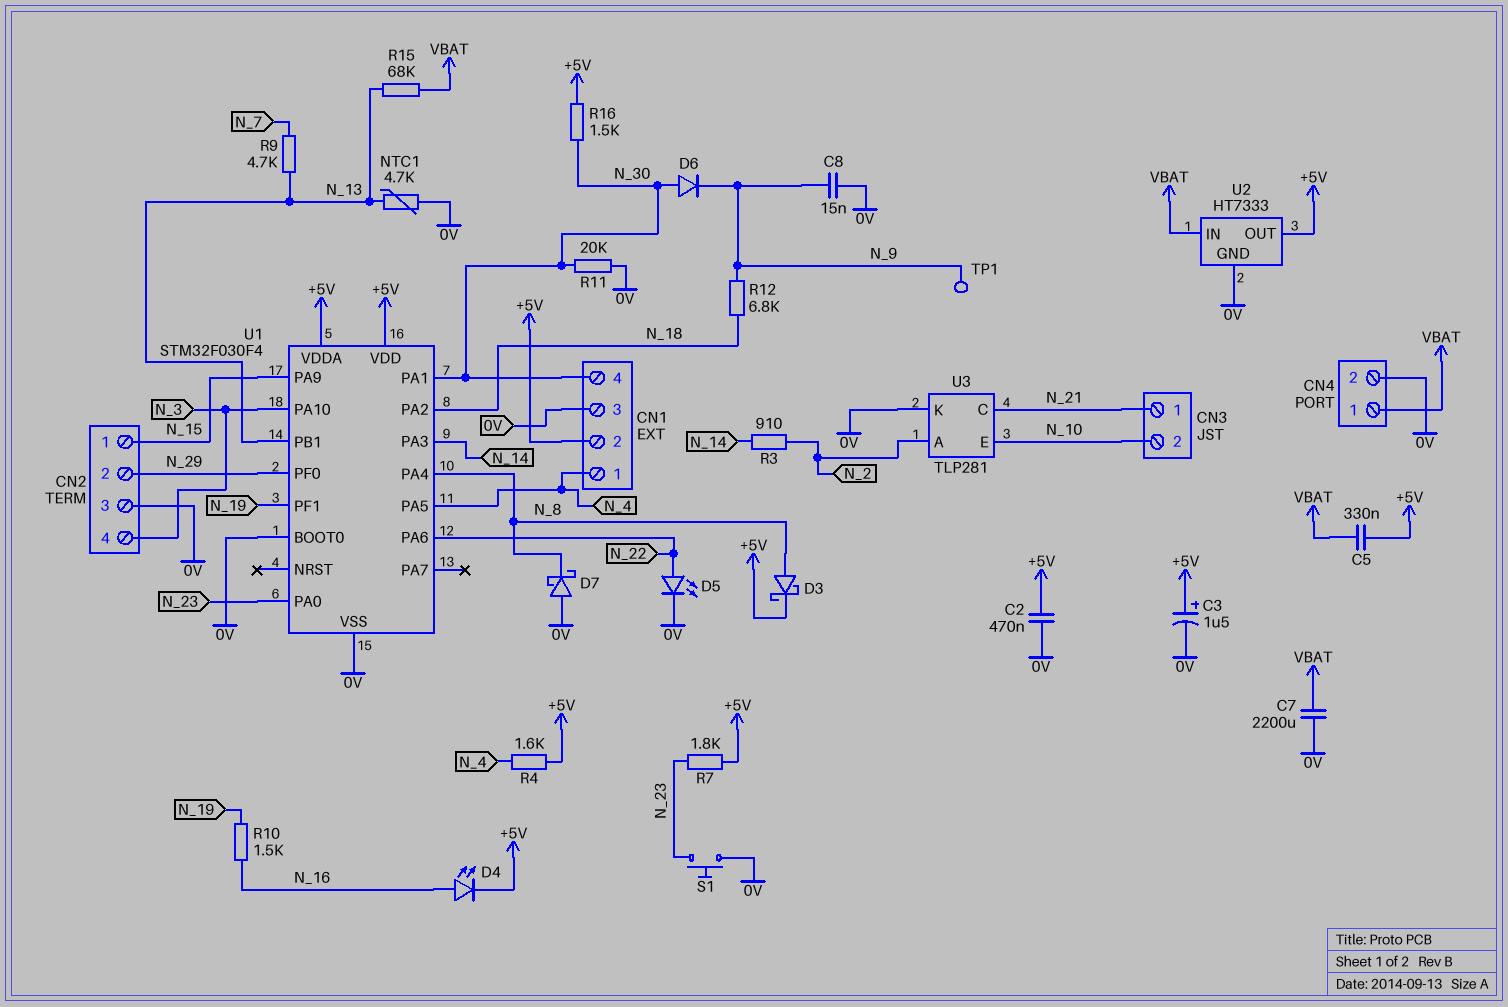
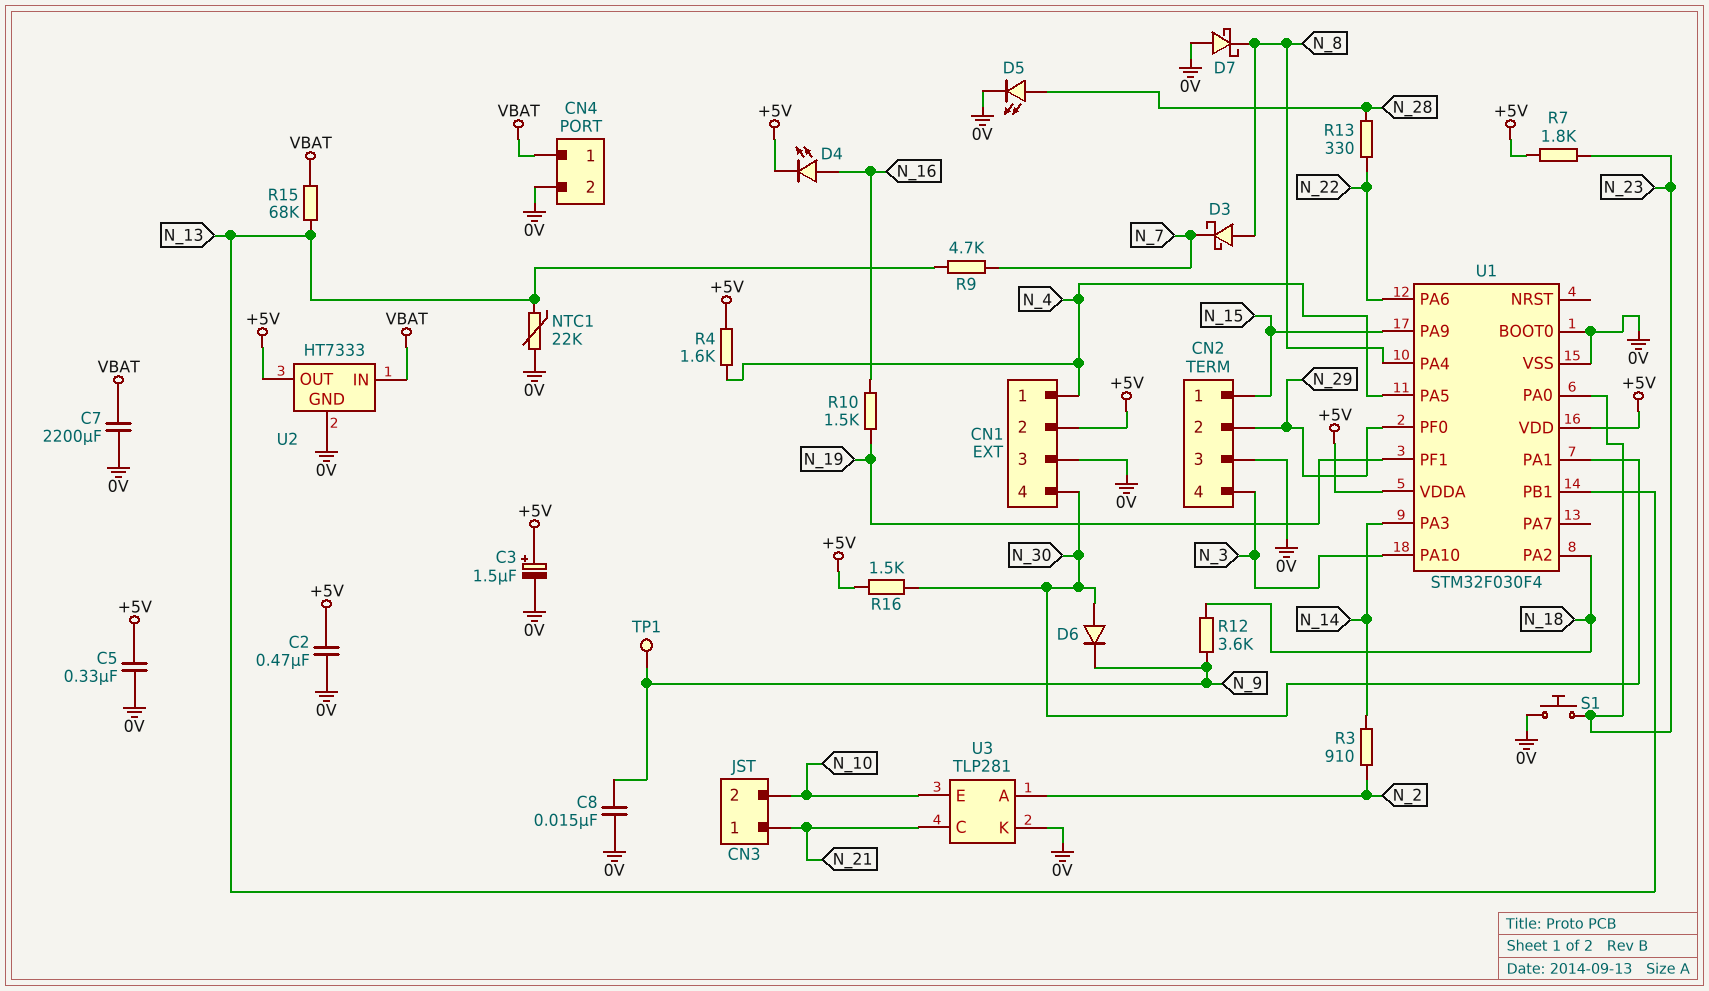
C5: 330nF (+5V, VBAT) -> 330nF (+5V, 0V)
D3: schottky (A N_8, K +5V) -> schottky (A N_8, K N_7)
D5: LED (A N_22, K 0V) -> LED (A N_28, K 0V)
NTC1: 4.7k (0V, N_13) -> 22k (0V, N_13)
R11: 20k (0V, N_30) -> none
R12: 6.8k (N_9, N_18) -> 3.6k (N_9, N_18)
R13: none -> 330 (N_22, N_28)

